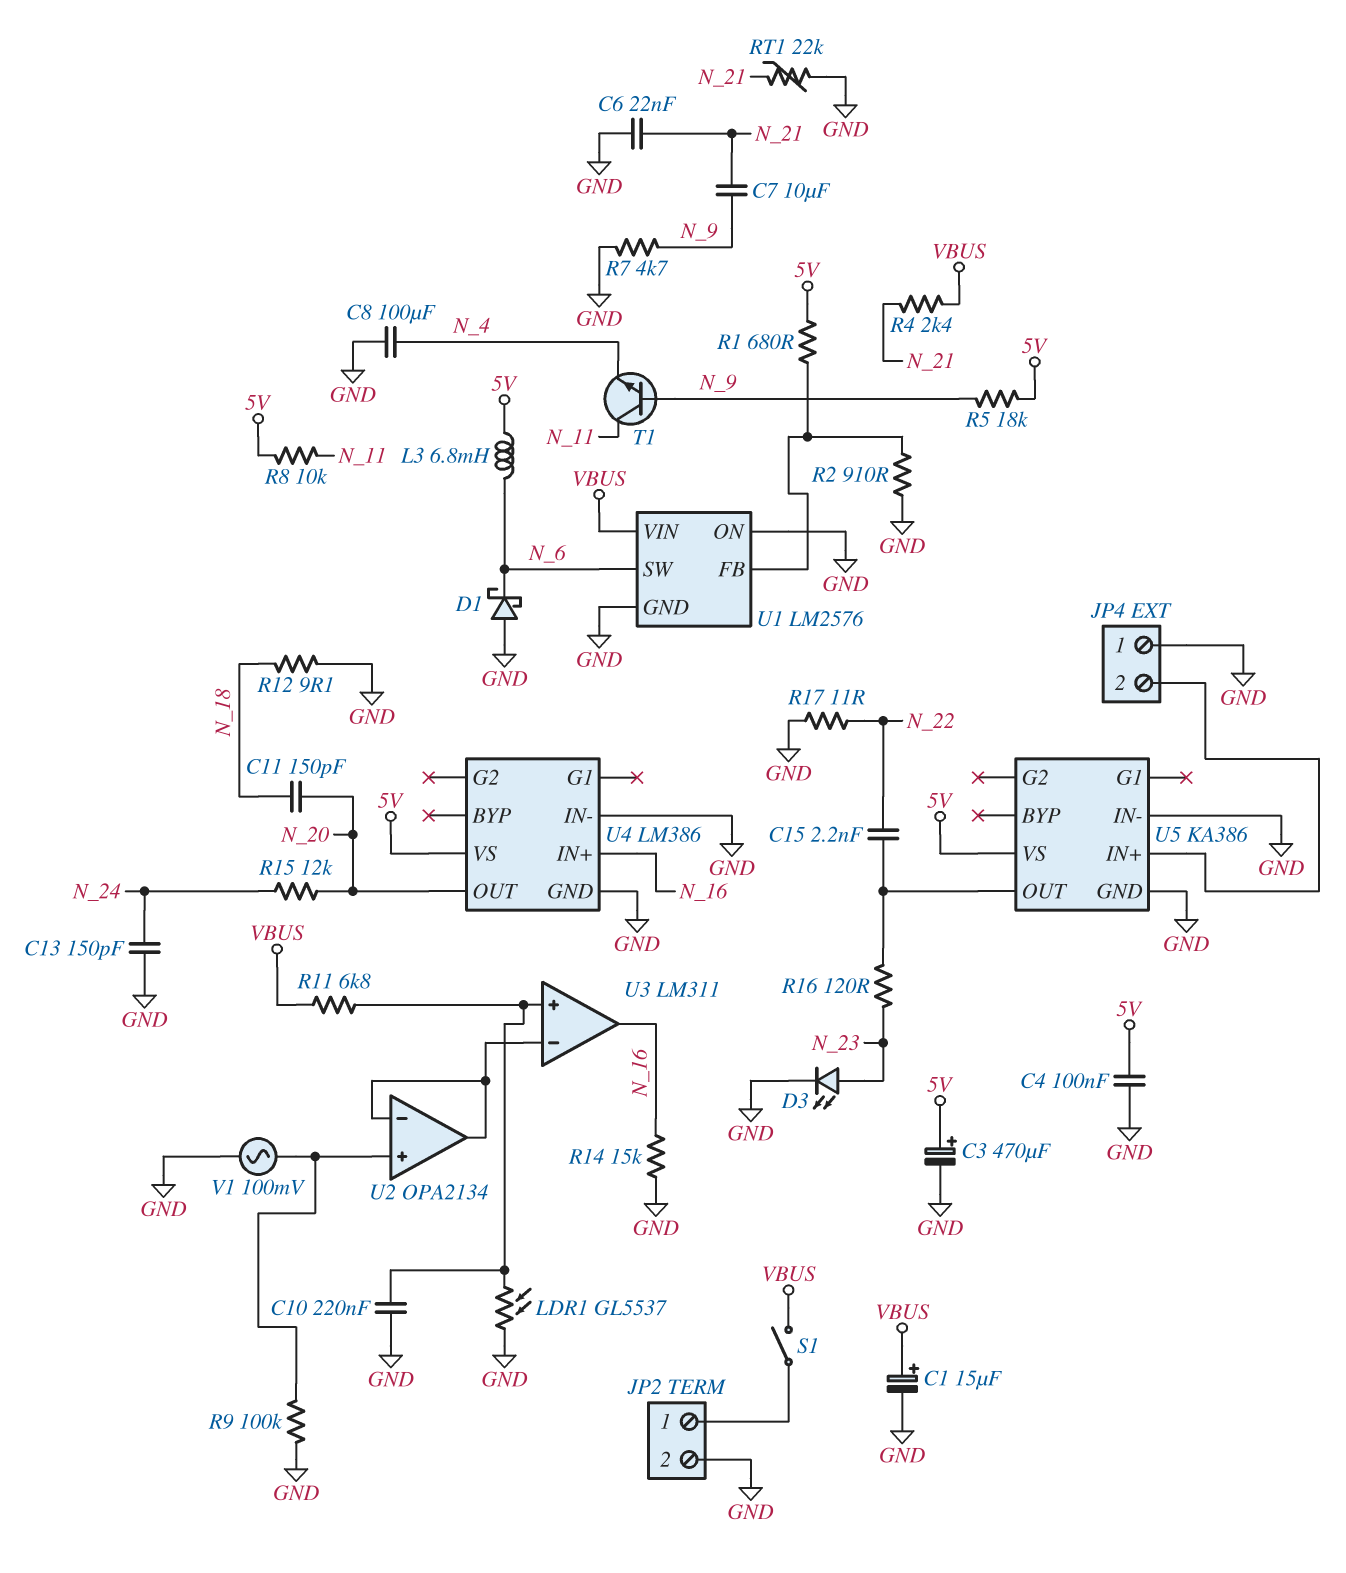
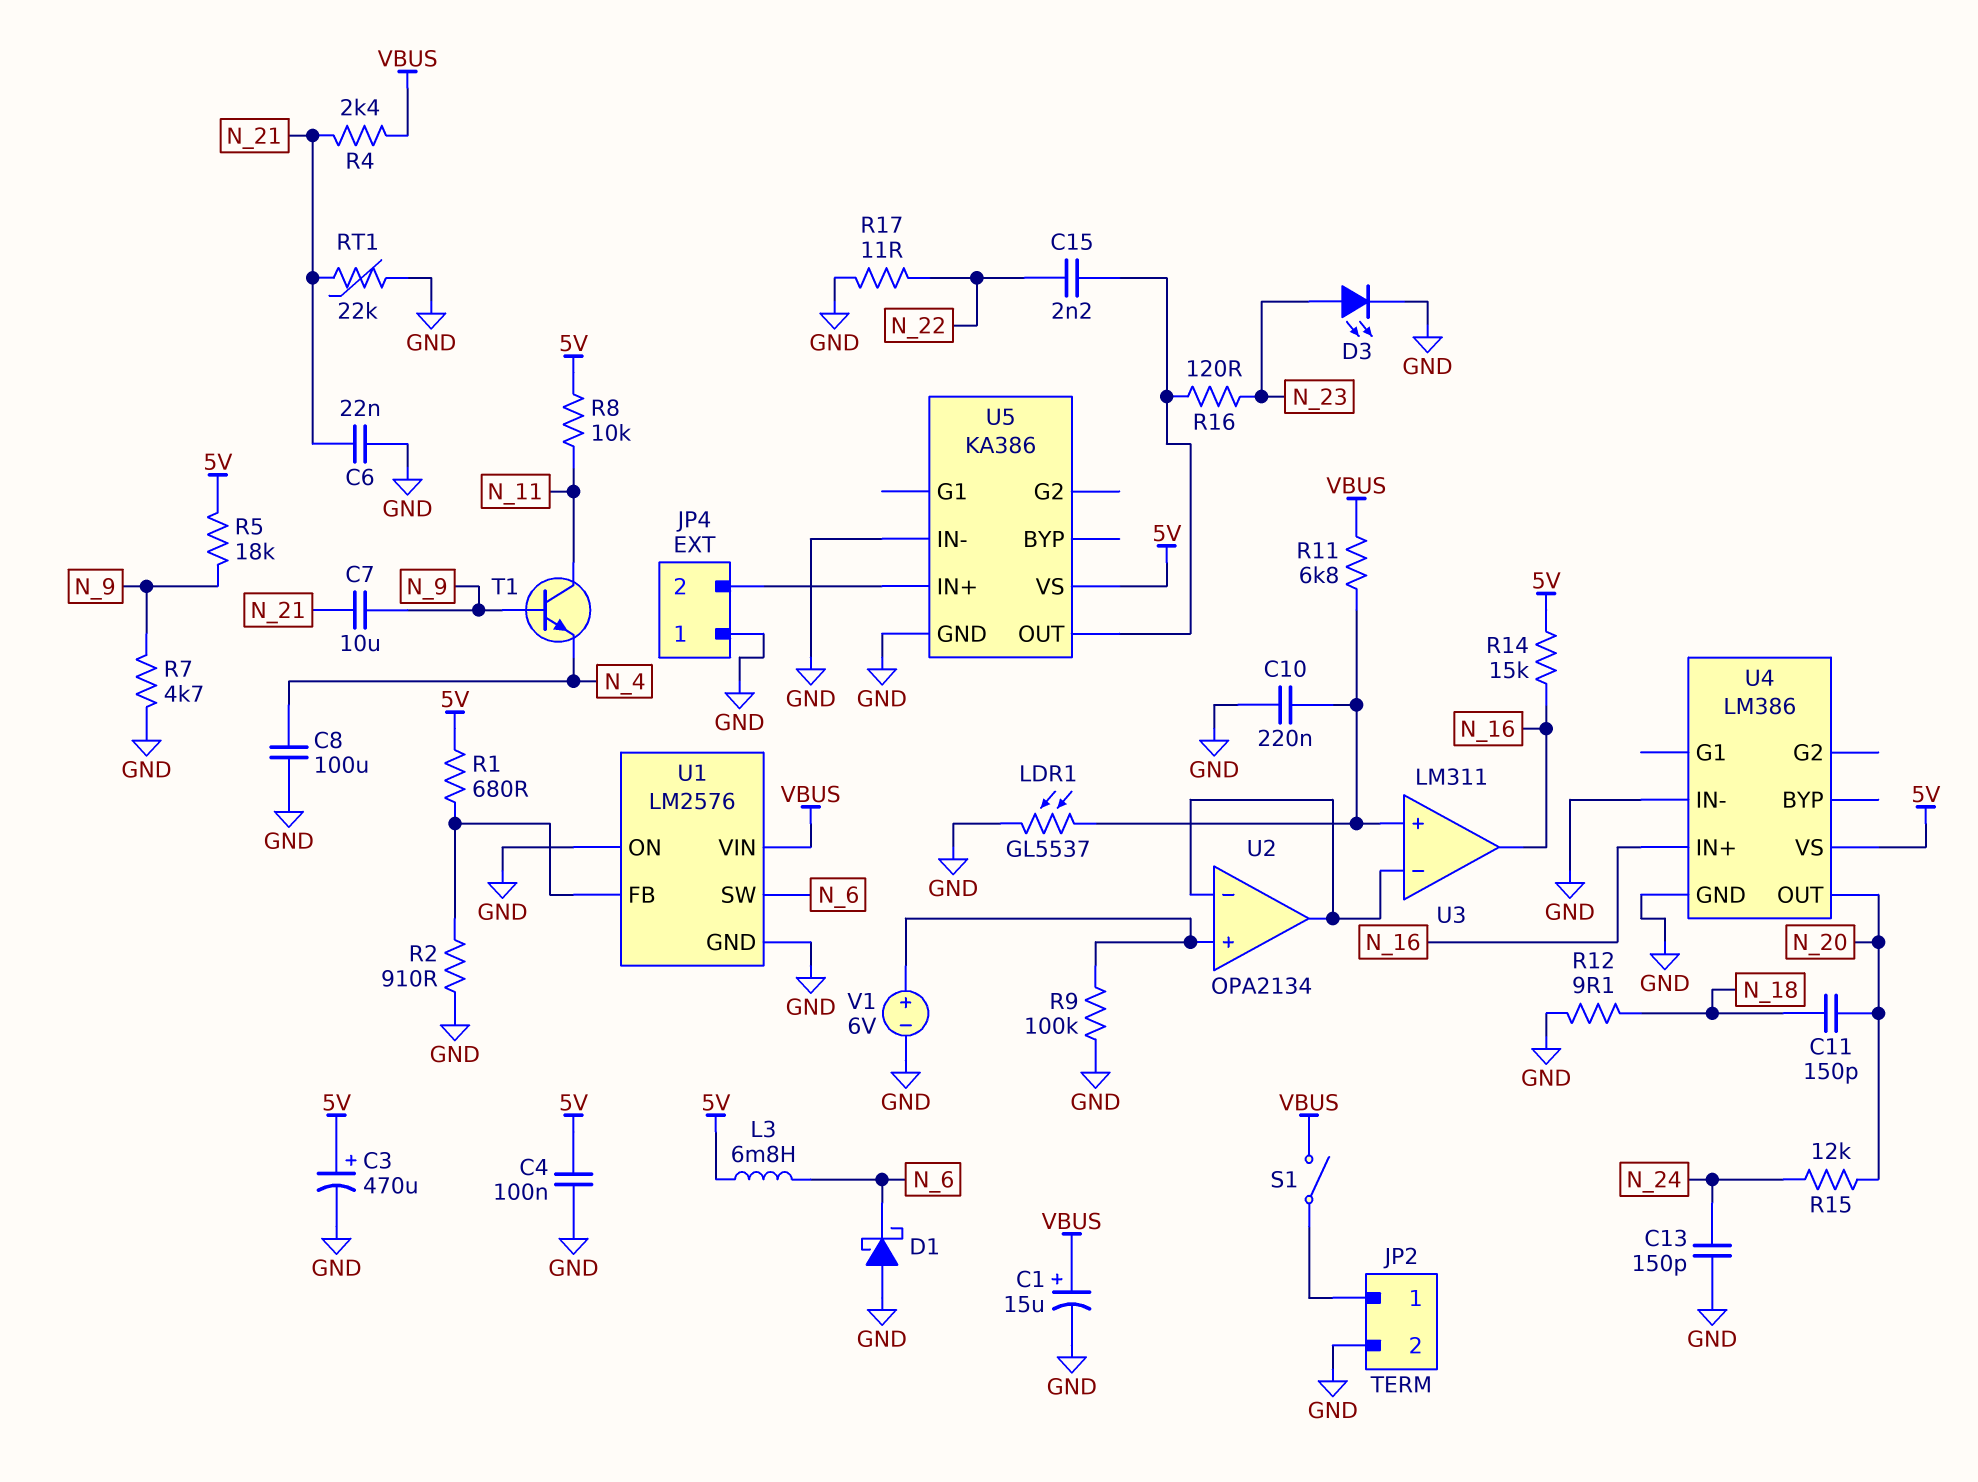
R14: 15k (GND, N_16) -> 15k (5V, N_16)
V1: AC 100mV (GND, U2/in+) -> 6V (plus U2/in+, minus GND)

